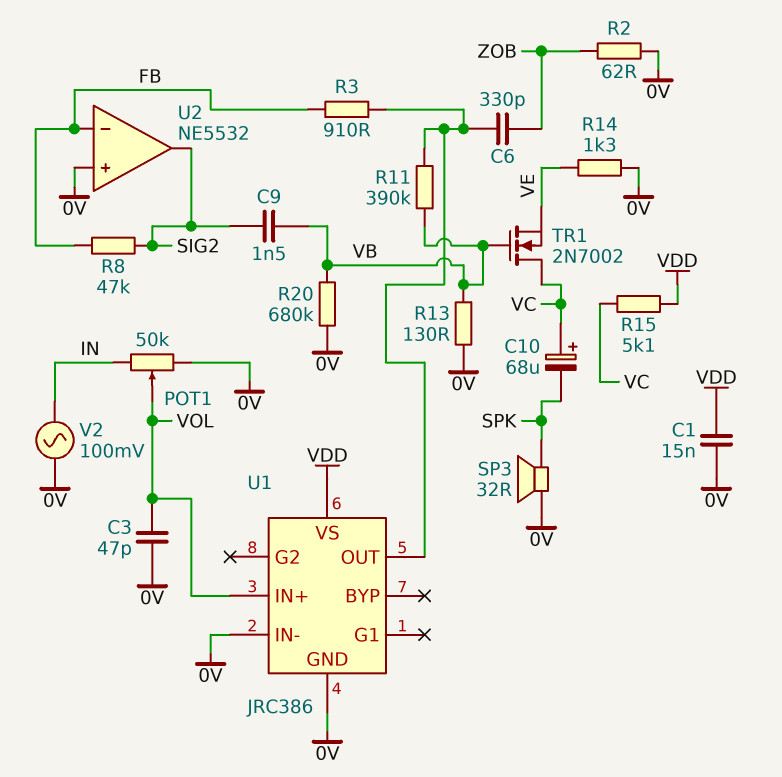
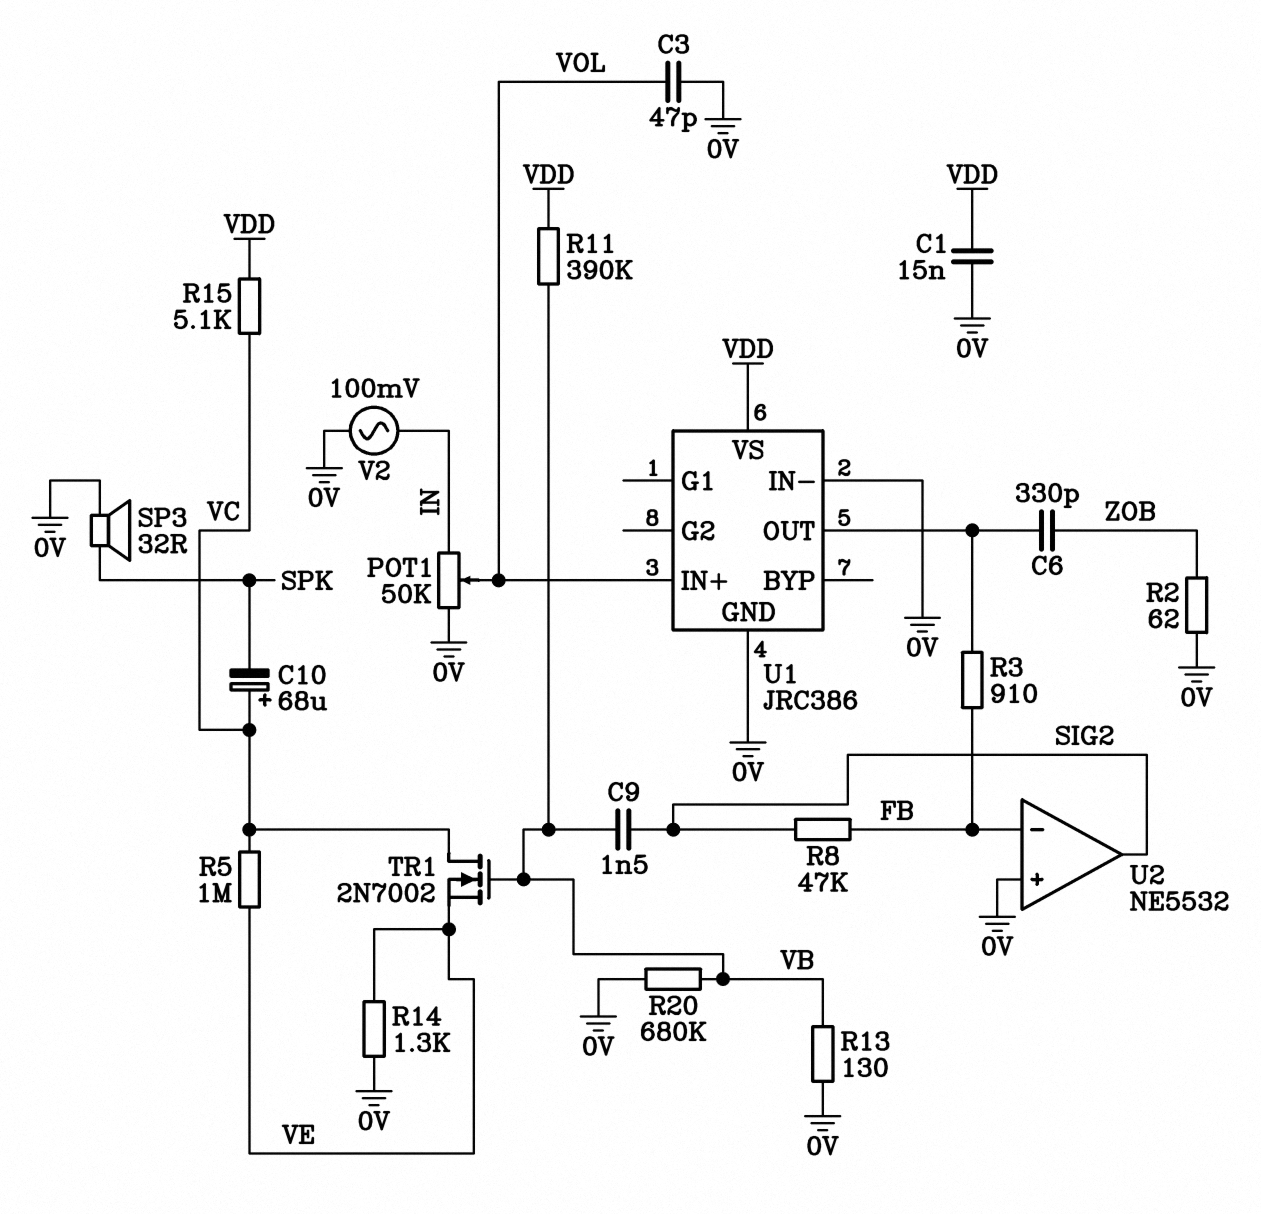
R5: none -> 1M (VC, VE)
R11: 390k (U1/OUT, VB) -> 390k (VB, VDD)

